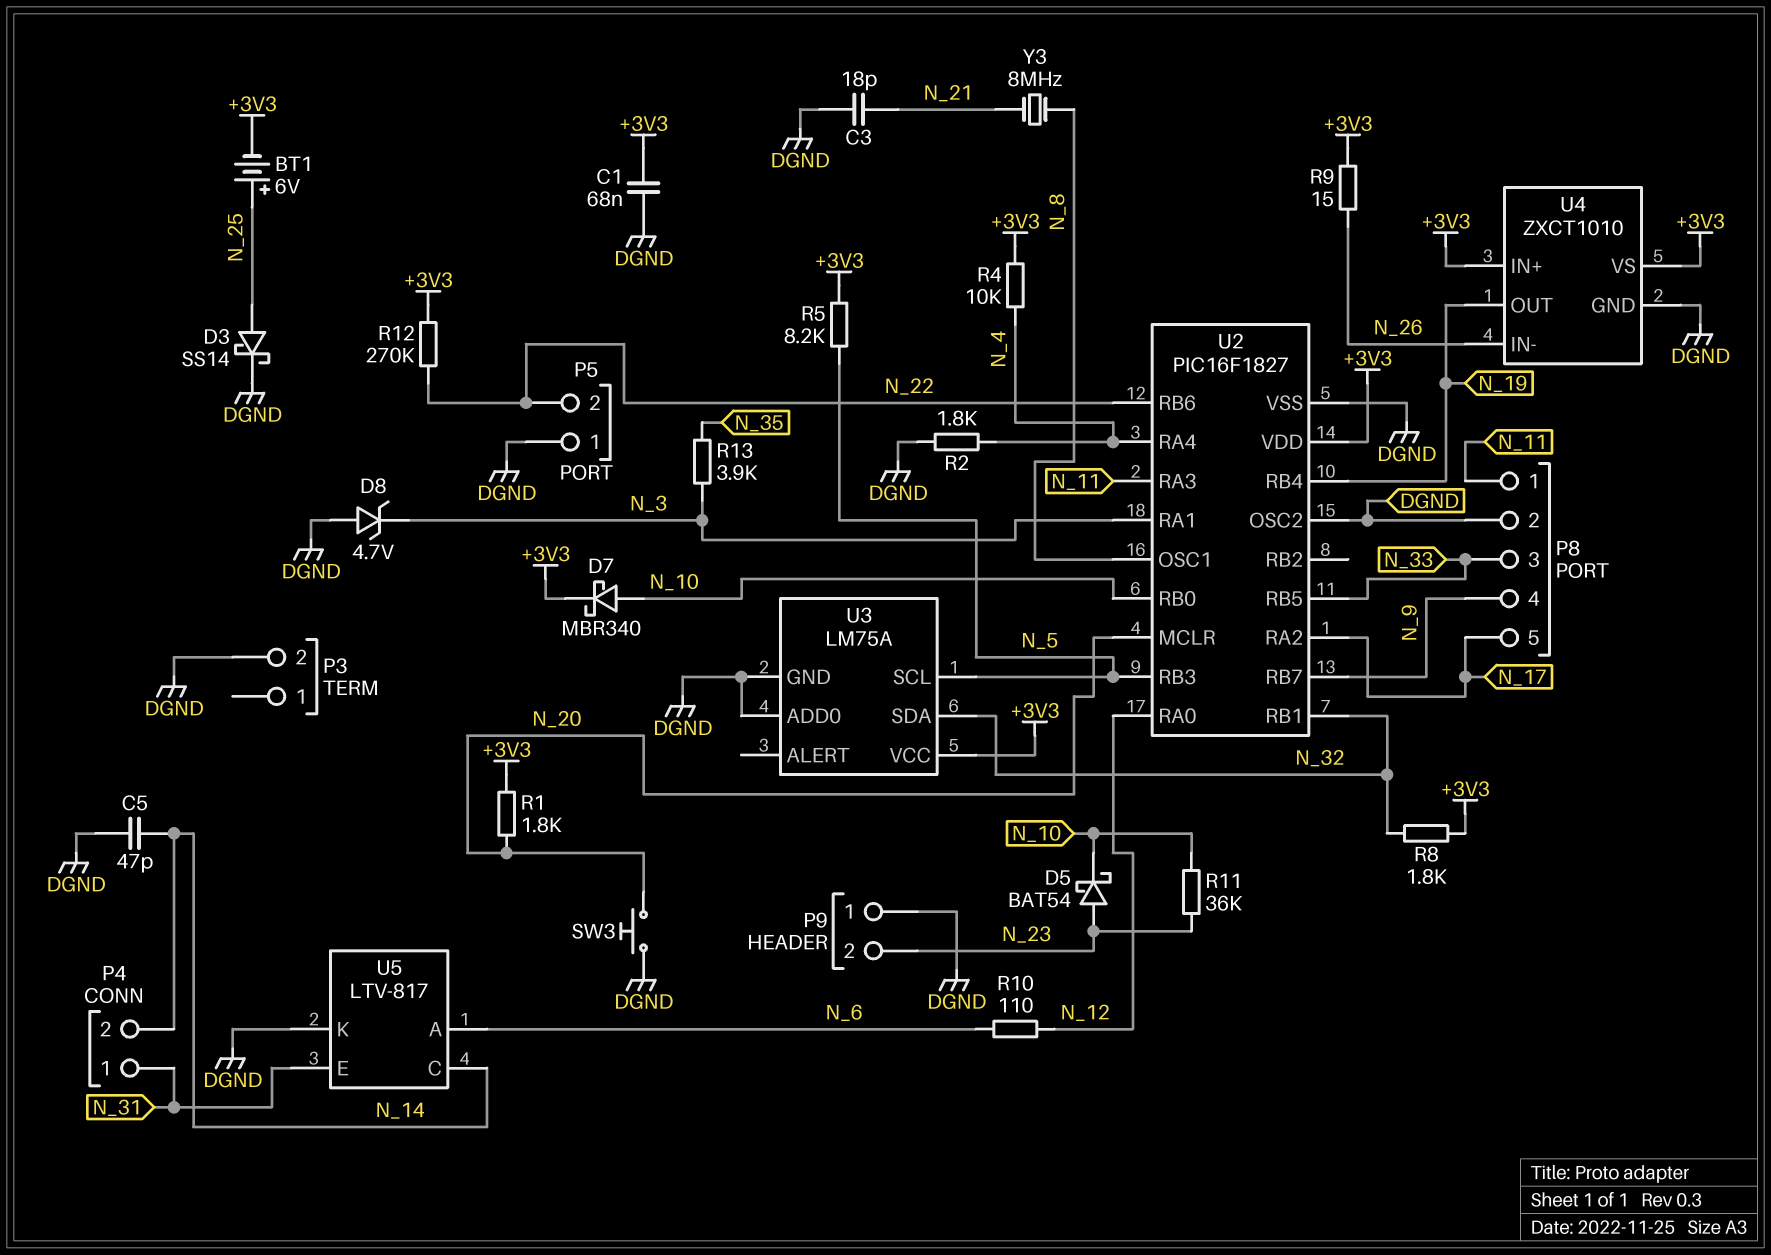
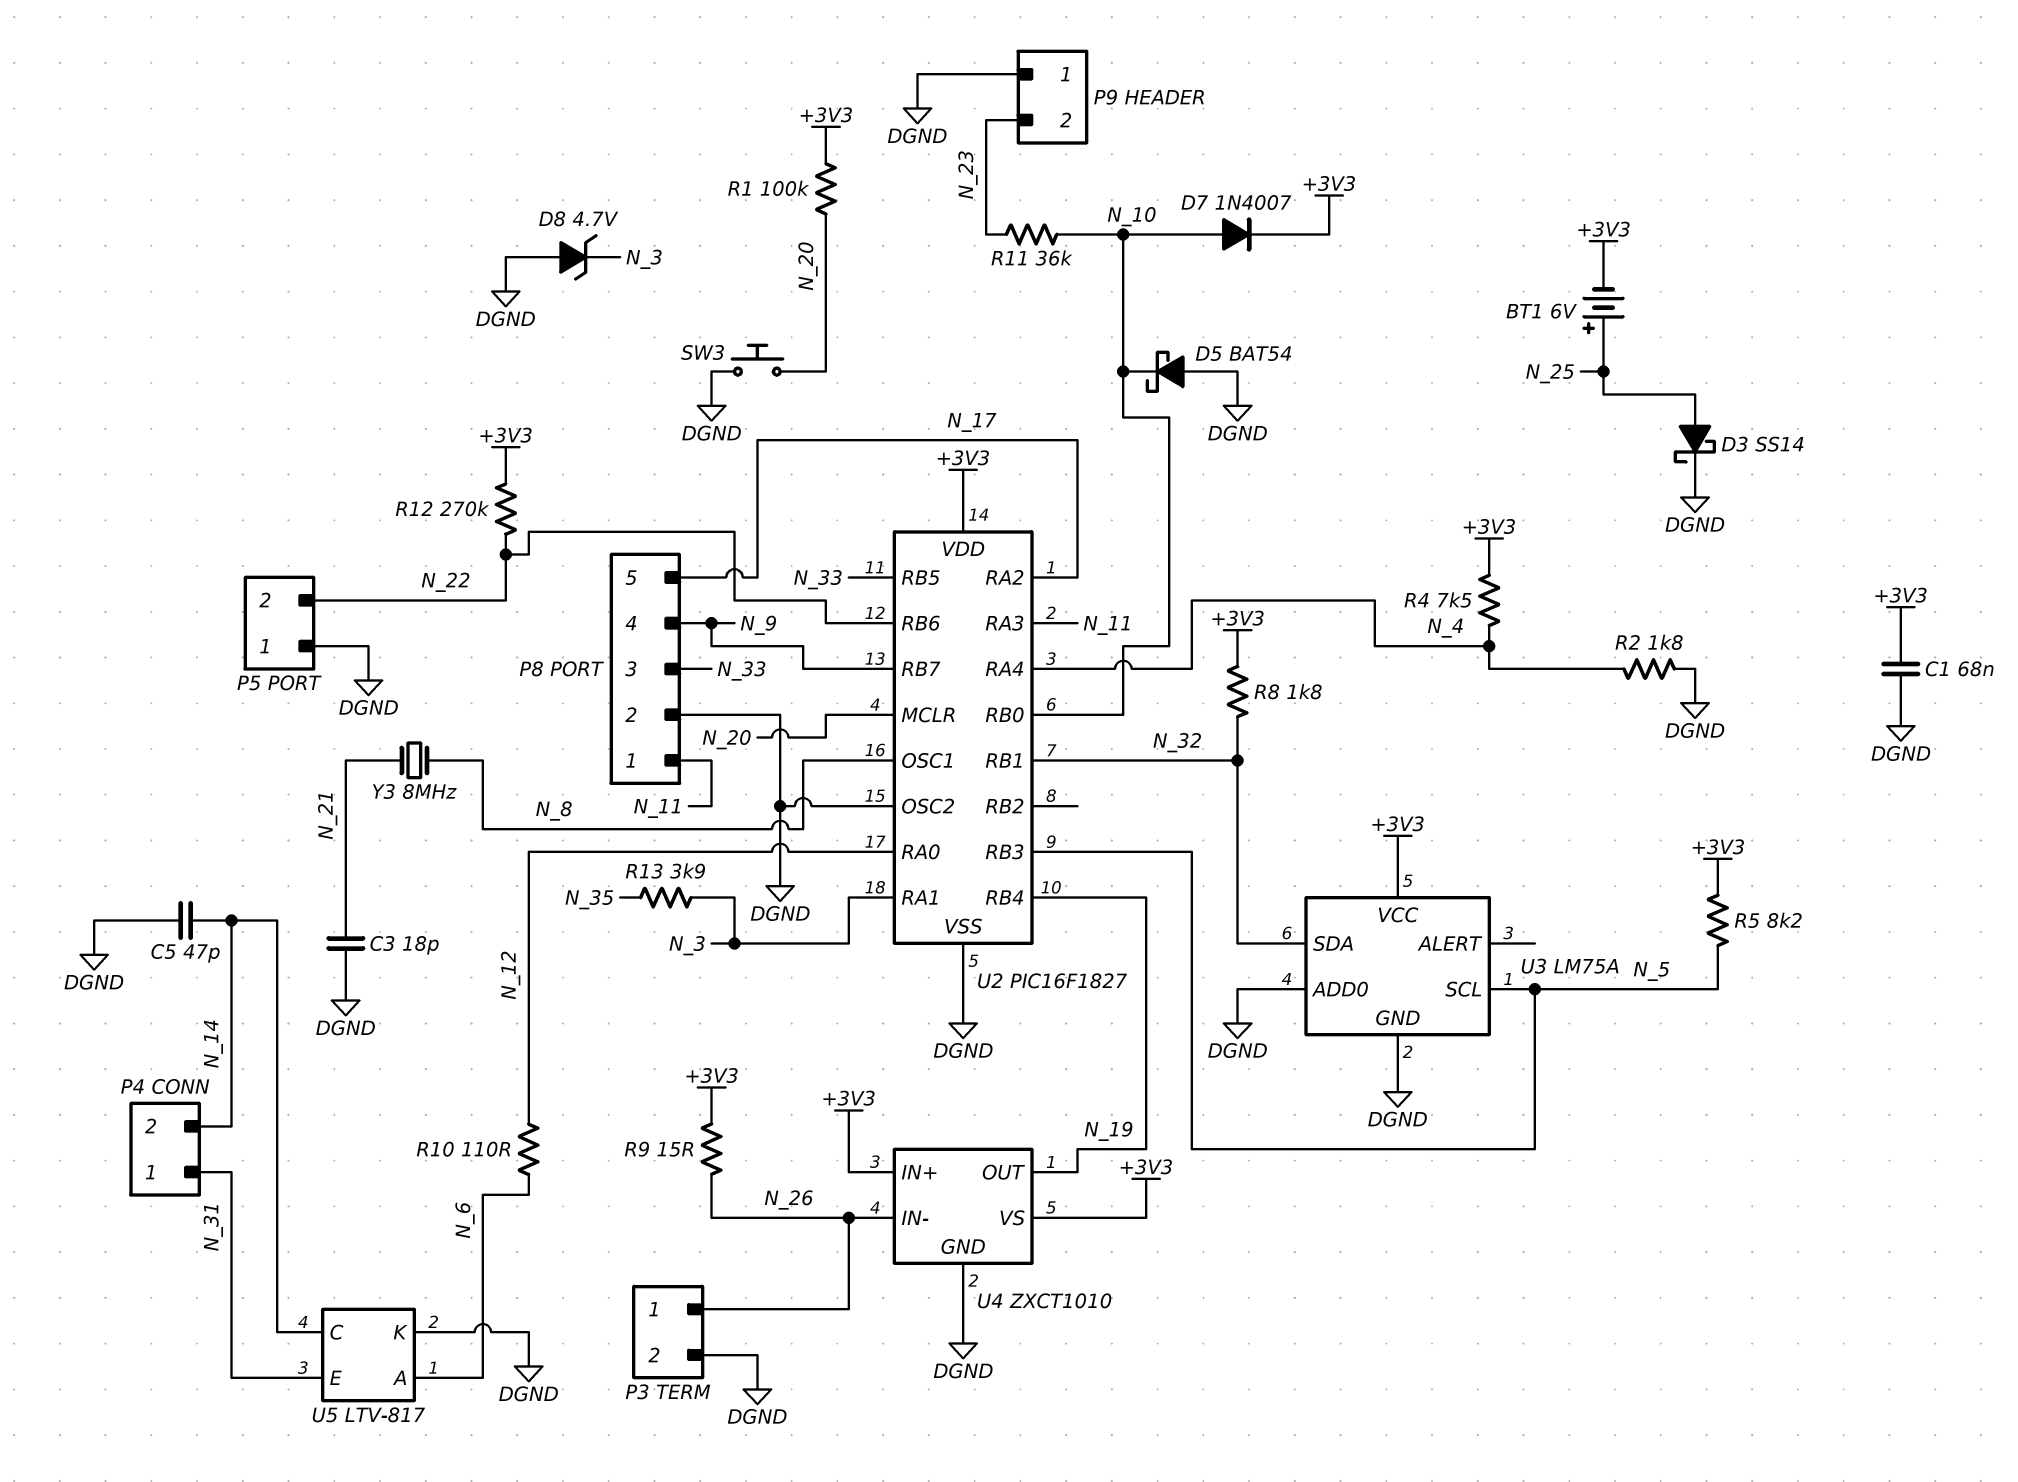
D5: schottky BAT54 (A N_23, K N_10) -> schottky BAT54 (A DGND, K N_10)
D7: schottky MBR340 (A N_10, K +3V3) -> diode 1N4007 (A N_10, K +3V3)
P3 pin 1: none -> N_26
R1: 1.8k (+3V3, N_20) -> 100k (+3V3, N_20)
R4: 10k (+3V3, N_4) -> 7.5k (+3V3, N_4)

